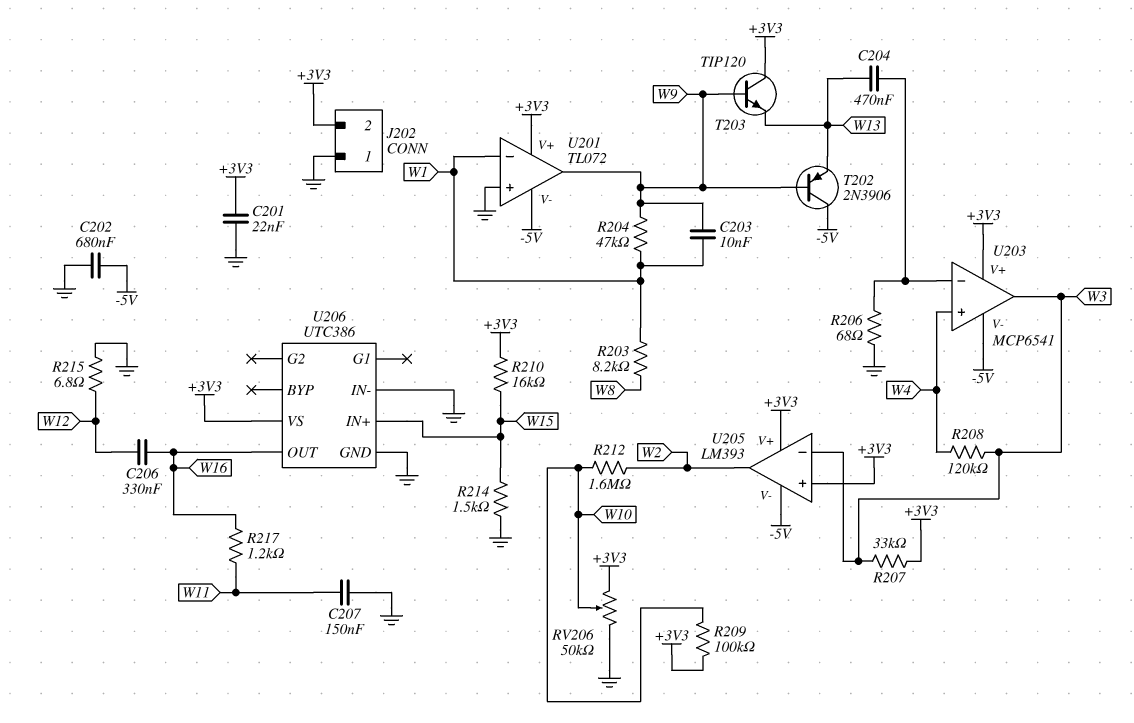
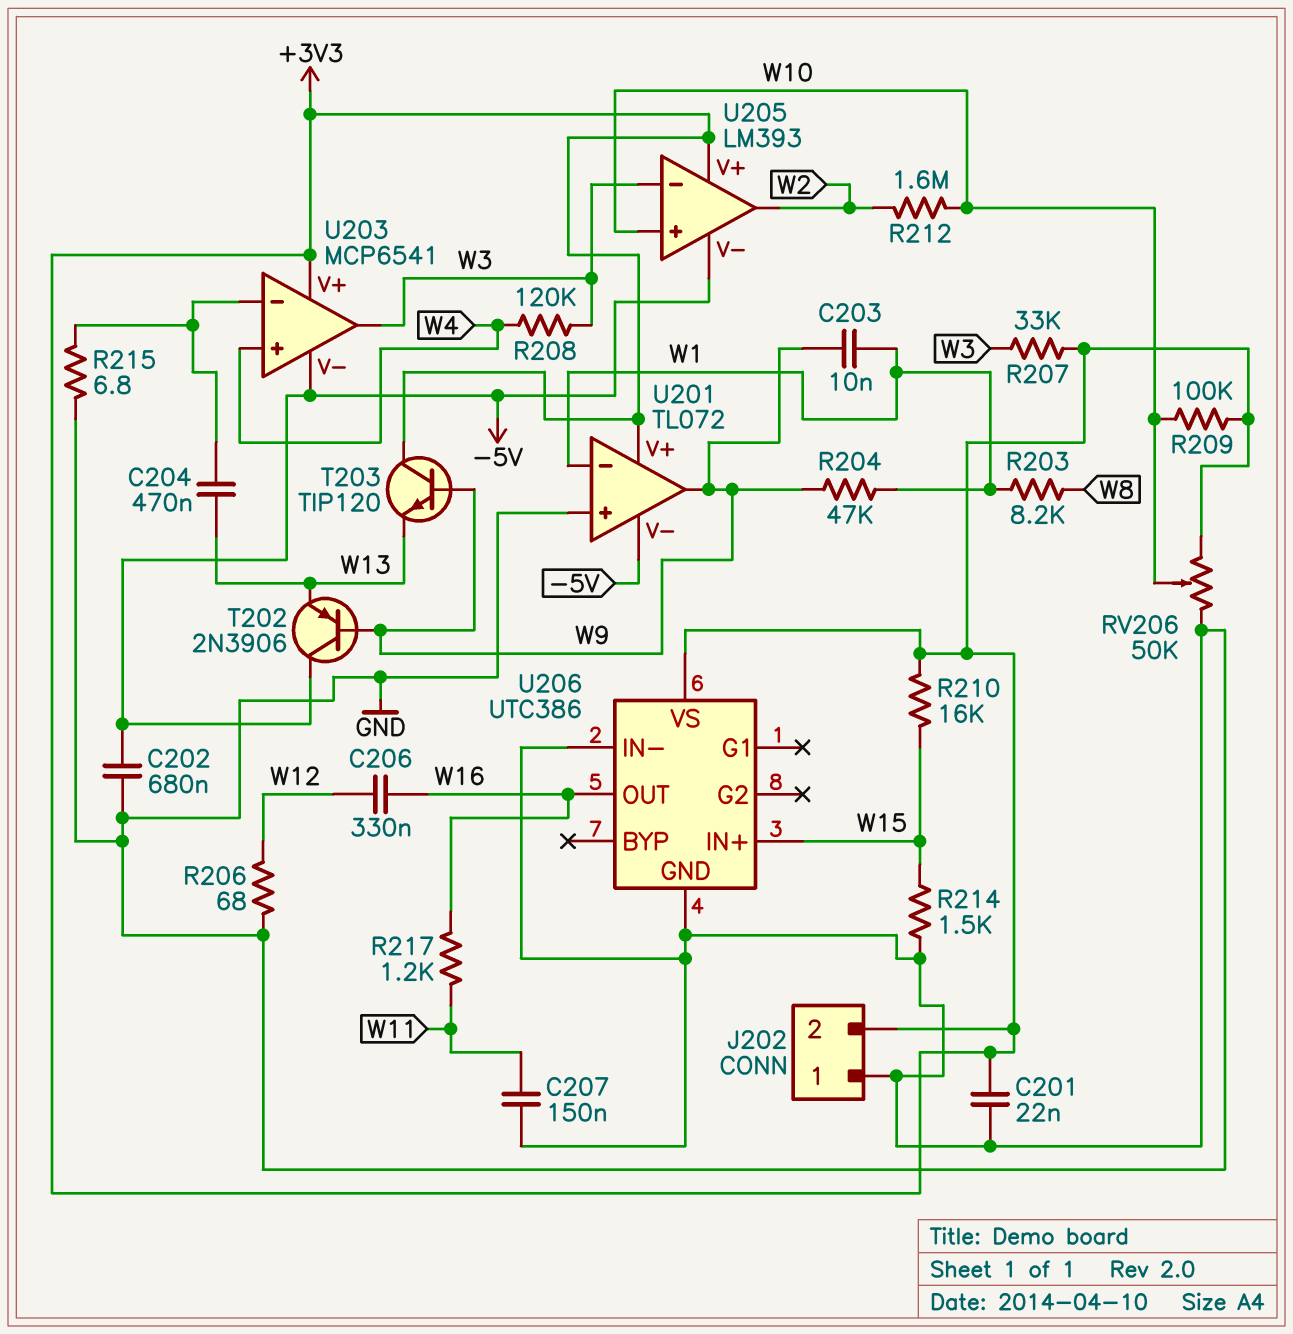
R206: 68 (GND, U203/in-) -> 68 (GND, W12)
R215: 6.8 (GND, W12) -> 6.8 (GND, U203/in-)
U205 pin in+: +3V3 -> W10

